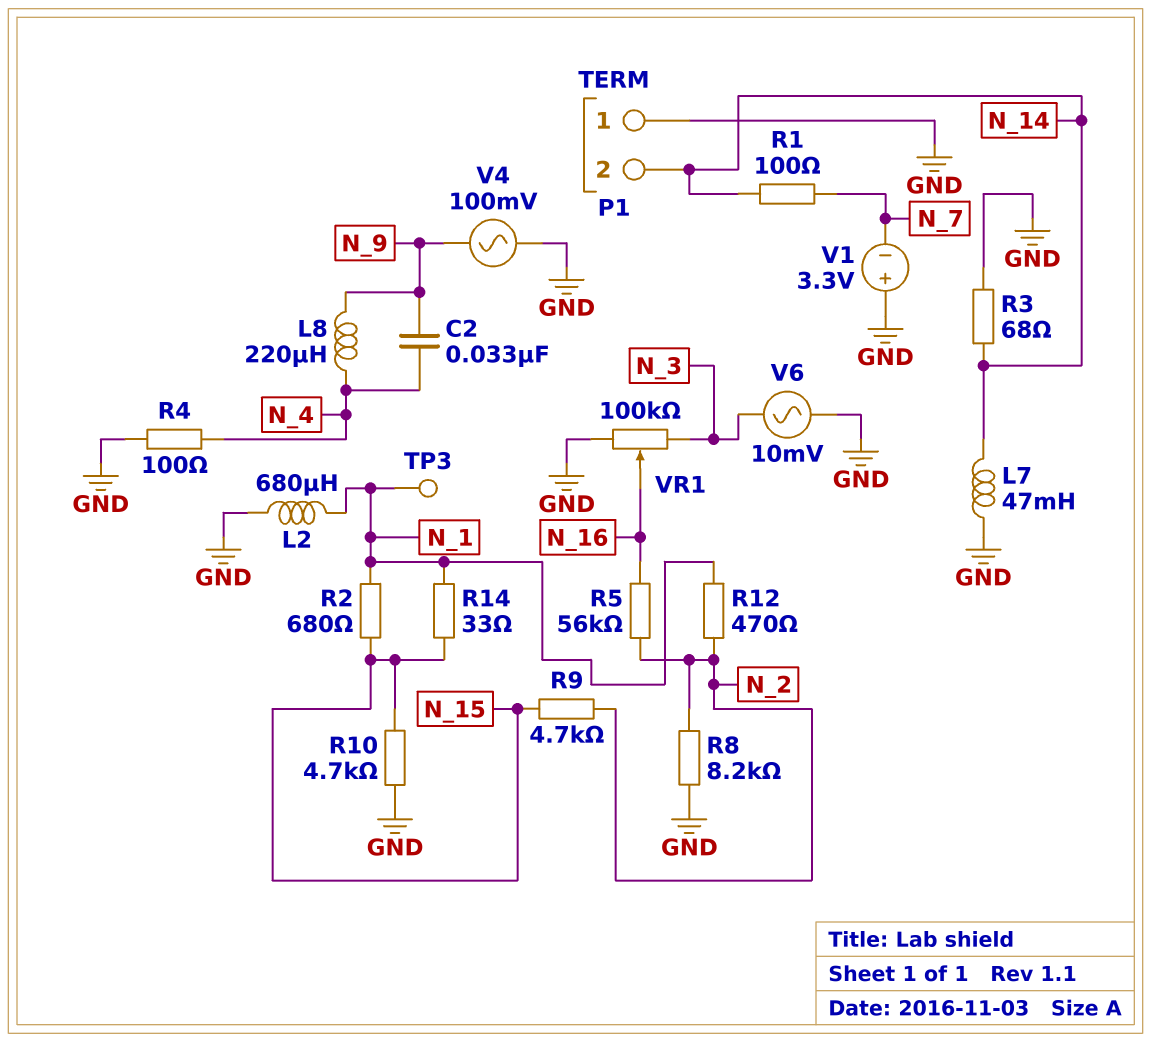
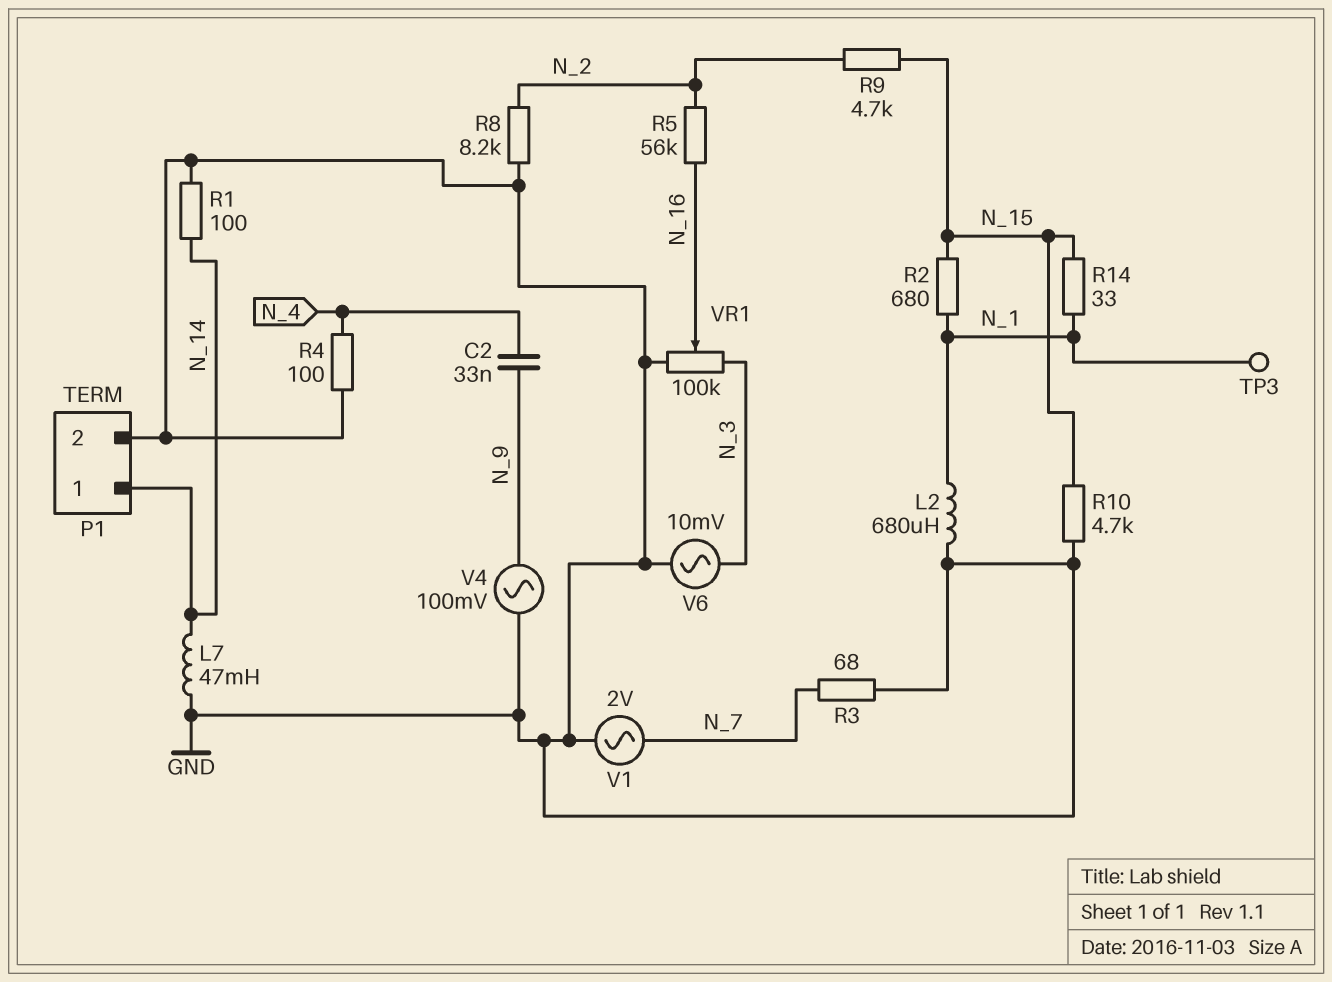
L8: 220uH (N_4, N_9) -> none
P1 pin 1: GND -> N_14
P1 pin 2: N_14 -> GND
R1: 100 (N_7, N_14) -> 100 (GND, N_14)
R3: 68 (GND, N_14) -> 68 (GND, N_7)
R12: 470 (N_1, N_2) -> none
V1: 3.3V (plus GND, minus N_7) -> AC 2V (GND, N_7)

